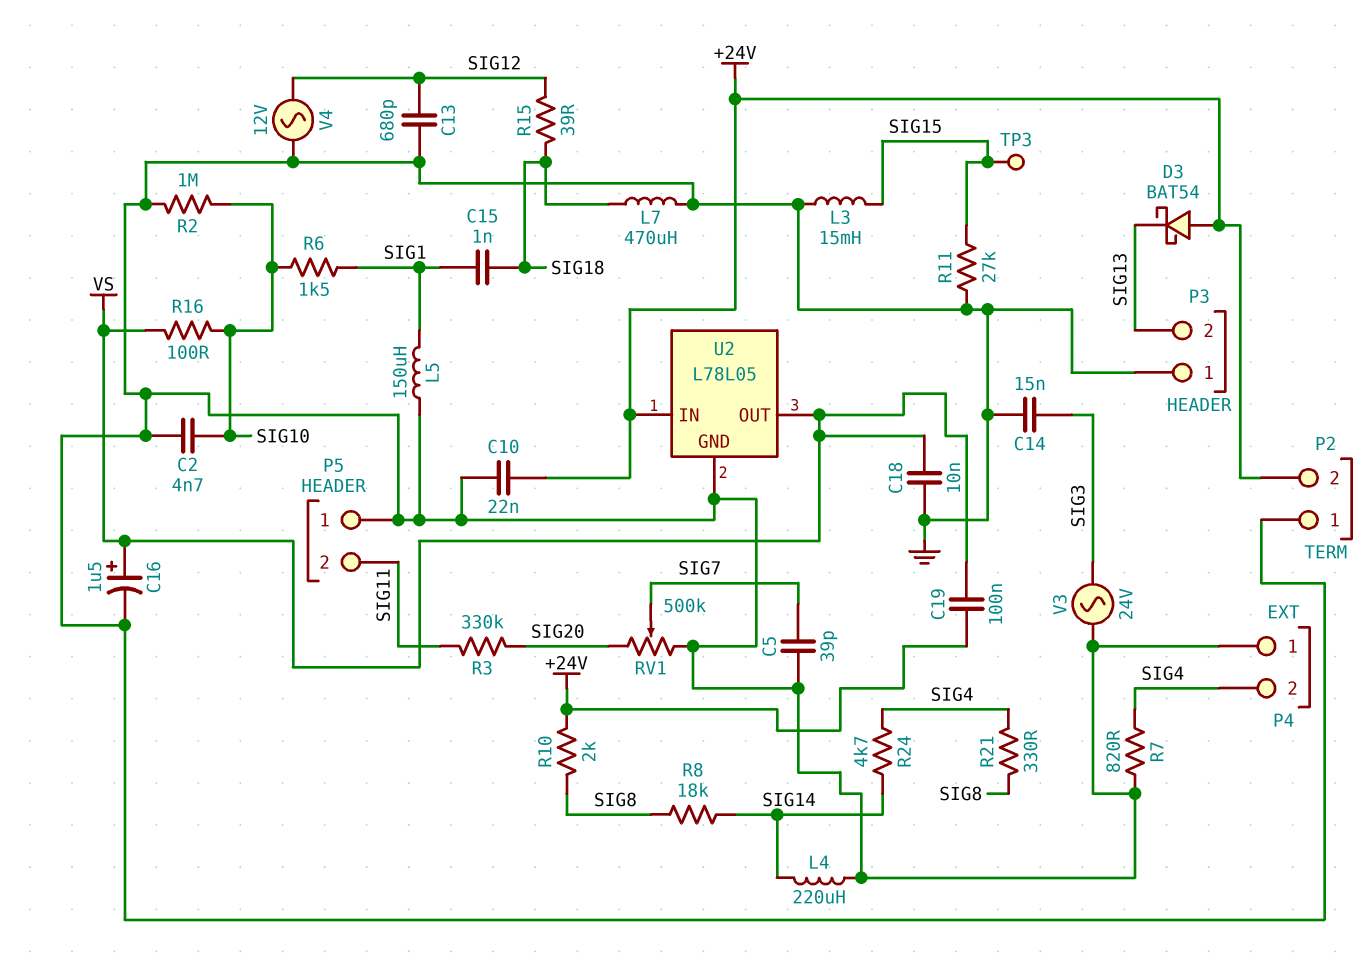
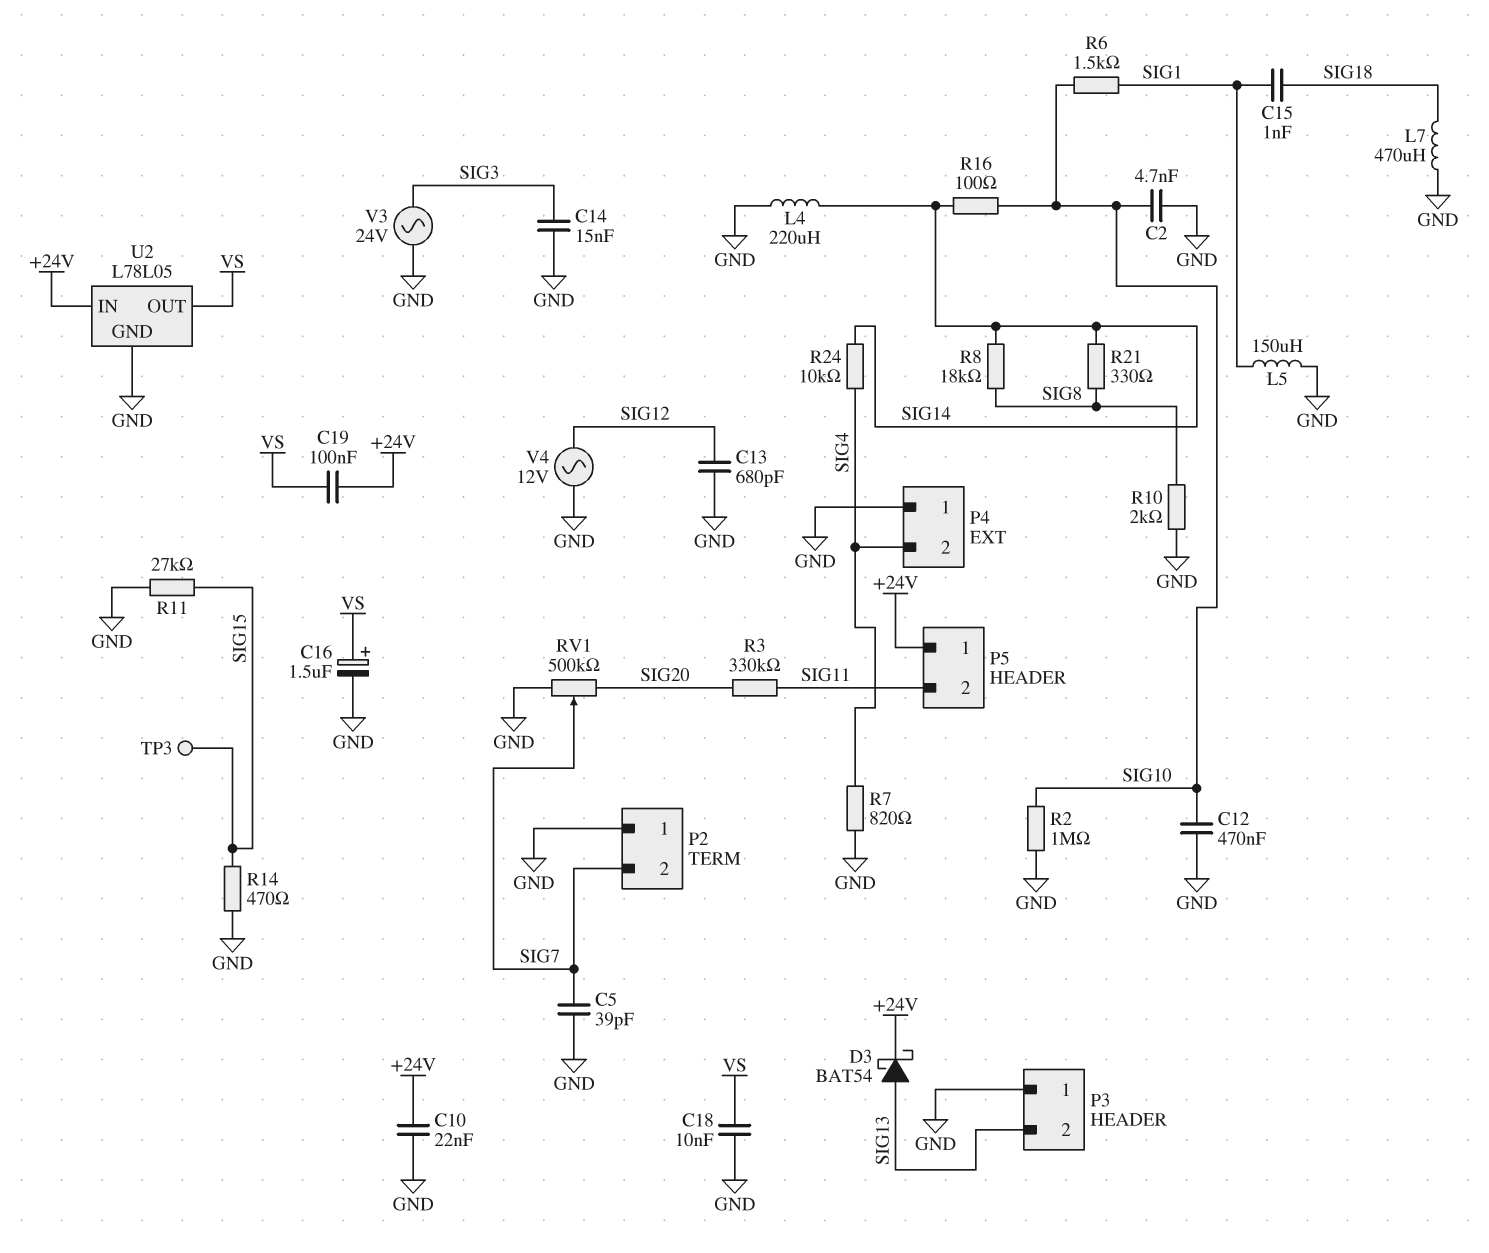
C12: none -> 470nF (GND, SIG10)
D3: schottky BAT54 (A +24V, K SIG13) -> schottky BAT54 (A SIG13, K +24V)
L3: 15mH (GND, SIG15) -> none
P2 pin 2: +24V -> SIG7
P5 pin 1: GND -> +24V
R10: 2k (+24V, SIG8) -> 2k (GND, SIG8)
R14: none -> 470 (GND, SIG15)
R15: 39 (SIG12, SIG18) -> none
R16: 100 (SIG10, VS) -> 100 (SIG10, SIG14)
R21: 330 (SIG4, SIG8) -> 330 (SIG8, SIG14)
R24: 4.7k (SIG4, SIG14) -> 10k (SIG4, SIG14)

